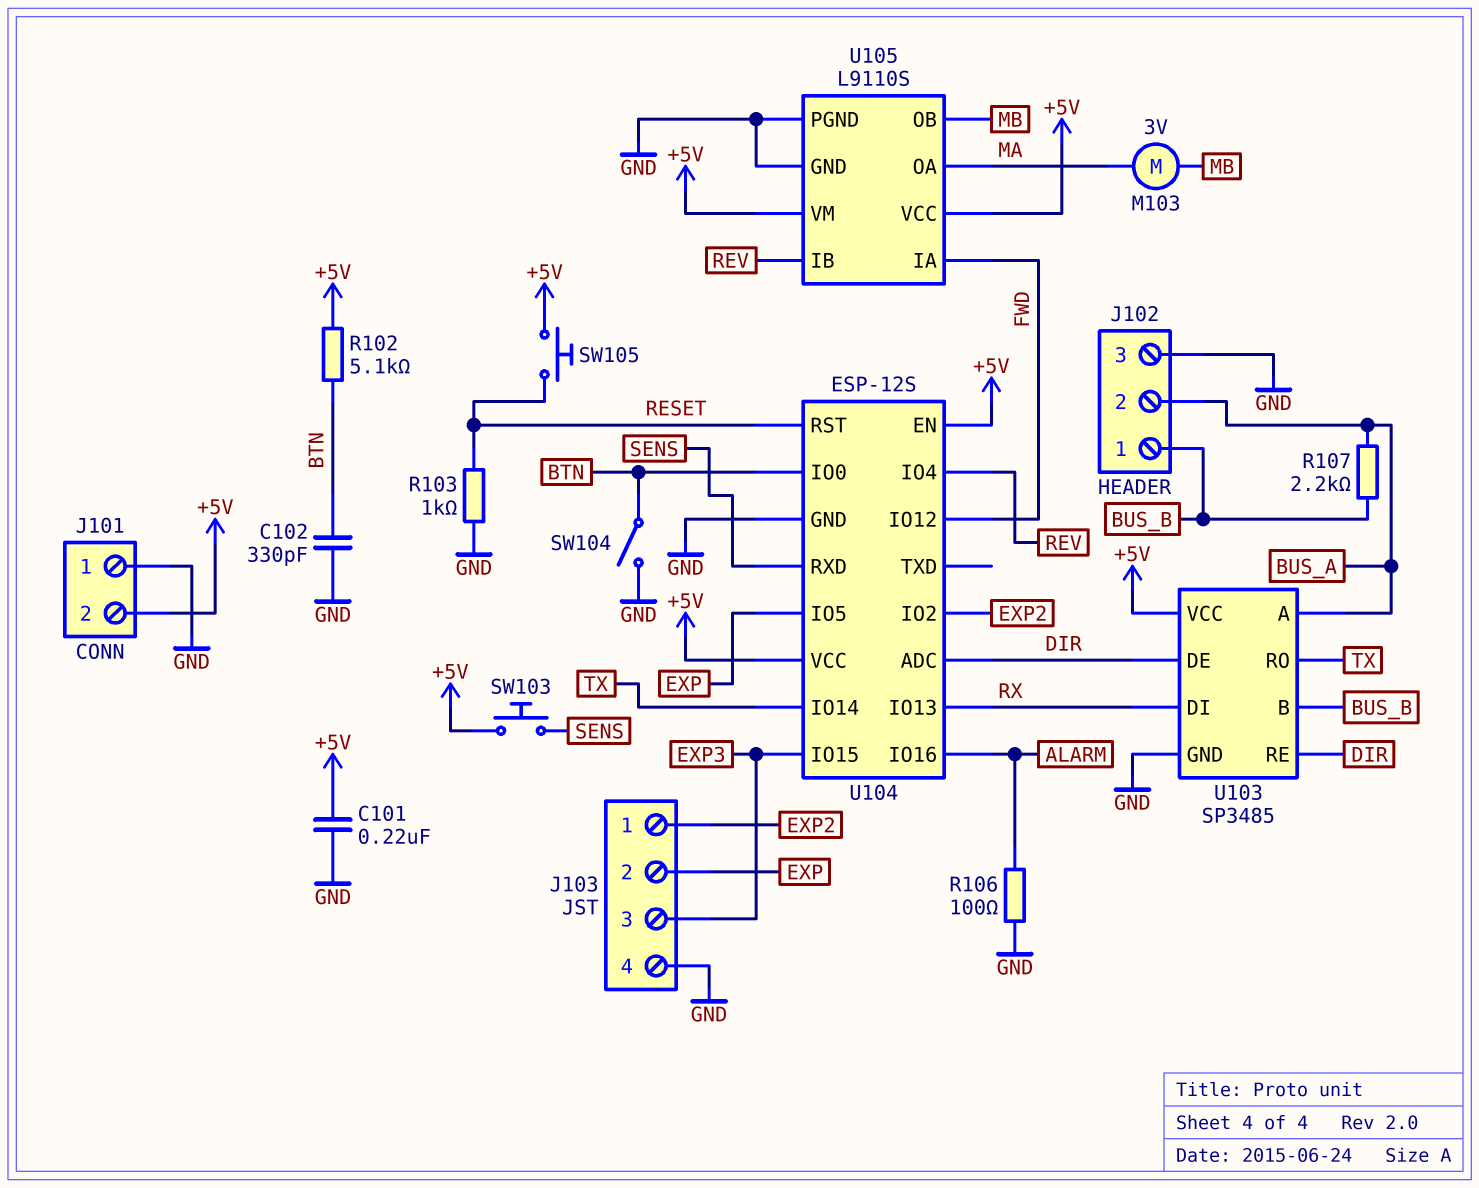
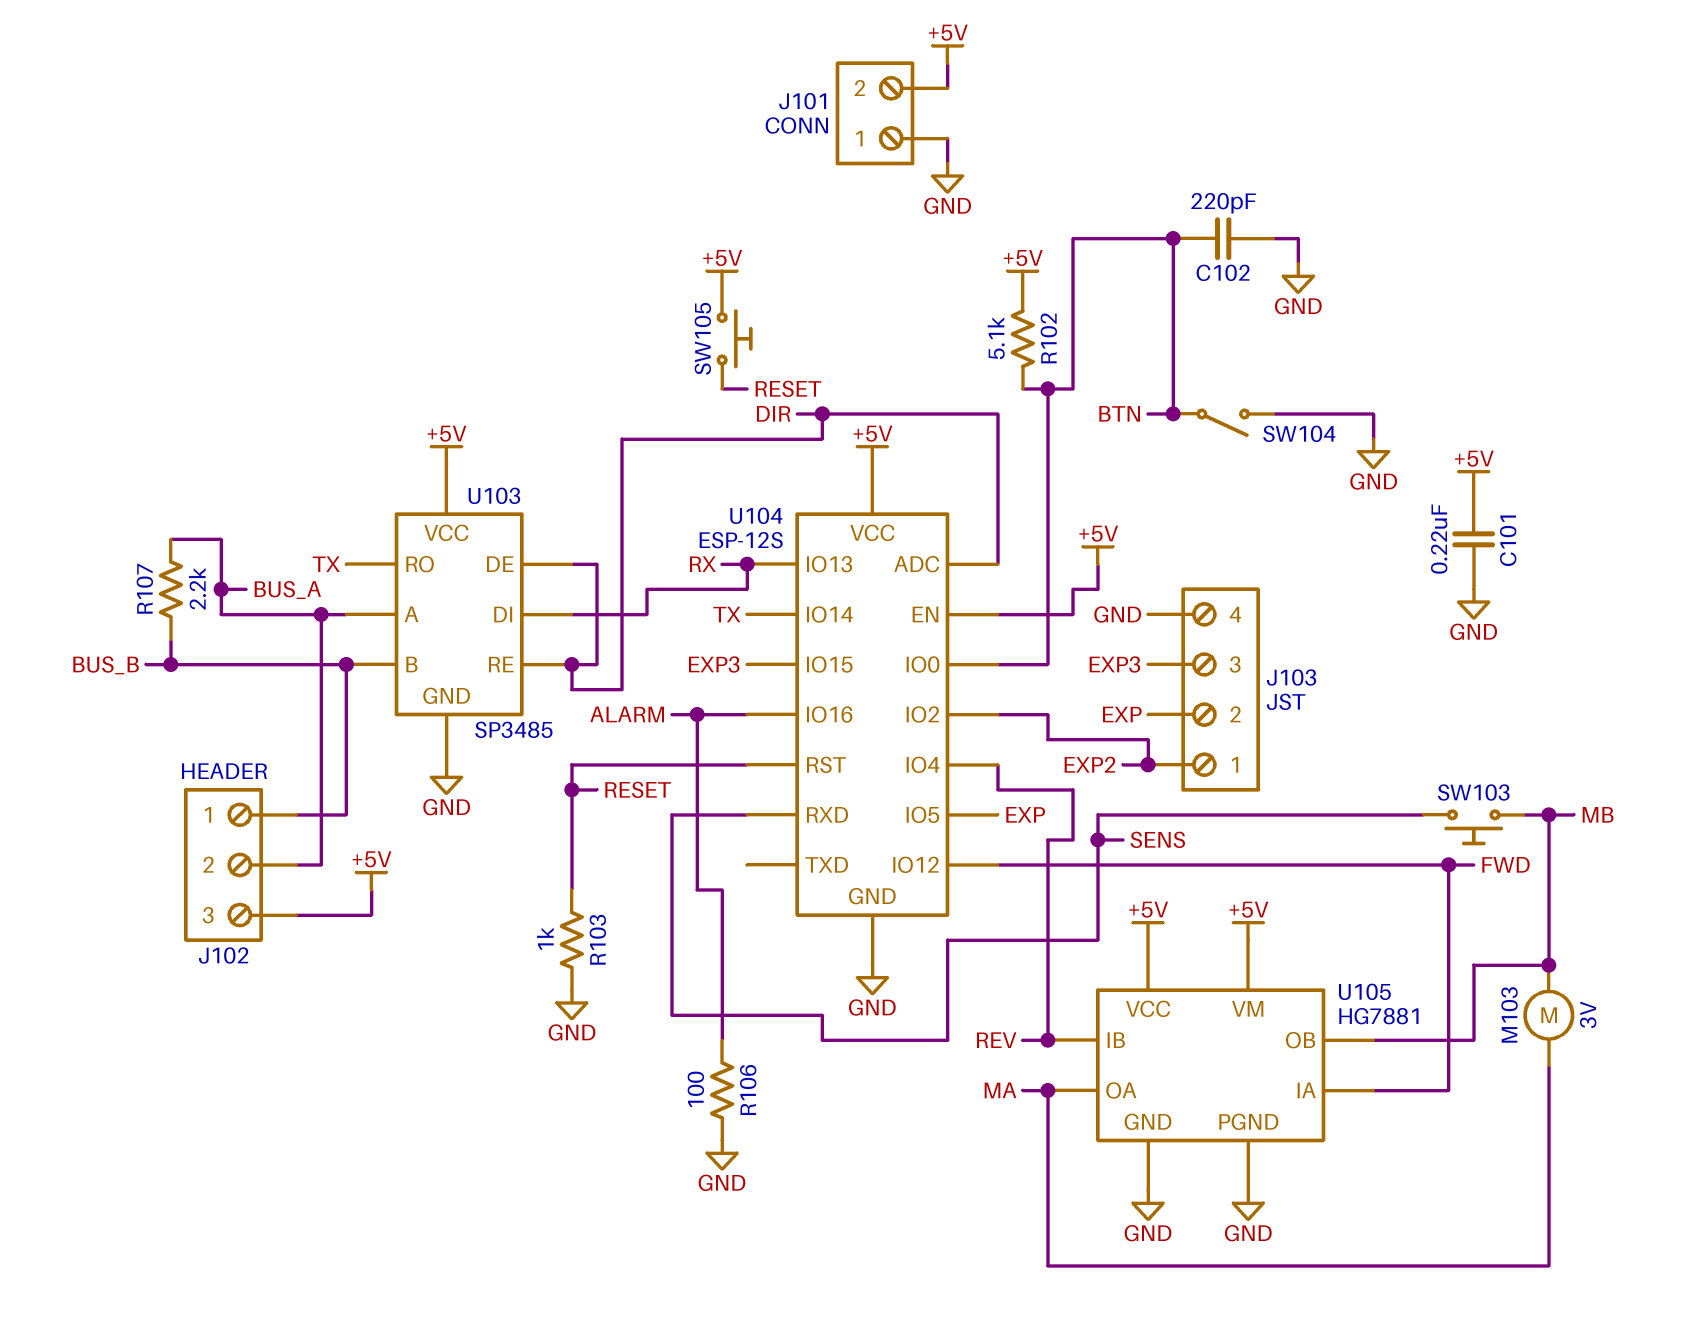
C102: 330pF (BTN, GND) -> 220pF (BTN, GND)
J102 pin 3: GND -> +5V
SW103: button (+5V, SENS) -> button (MB, SENS)
U105: L9110S -> HG7881

